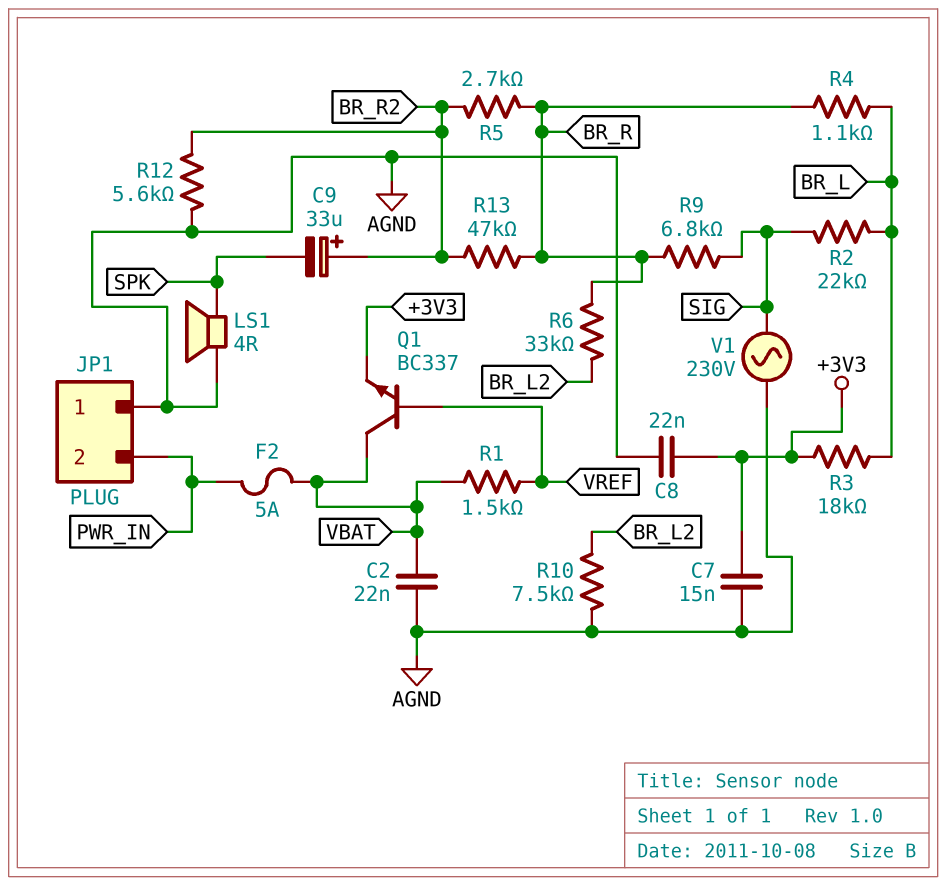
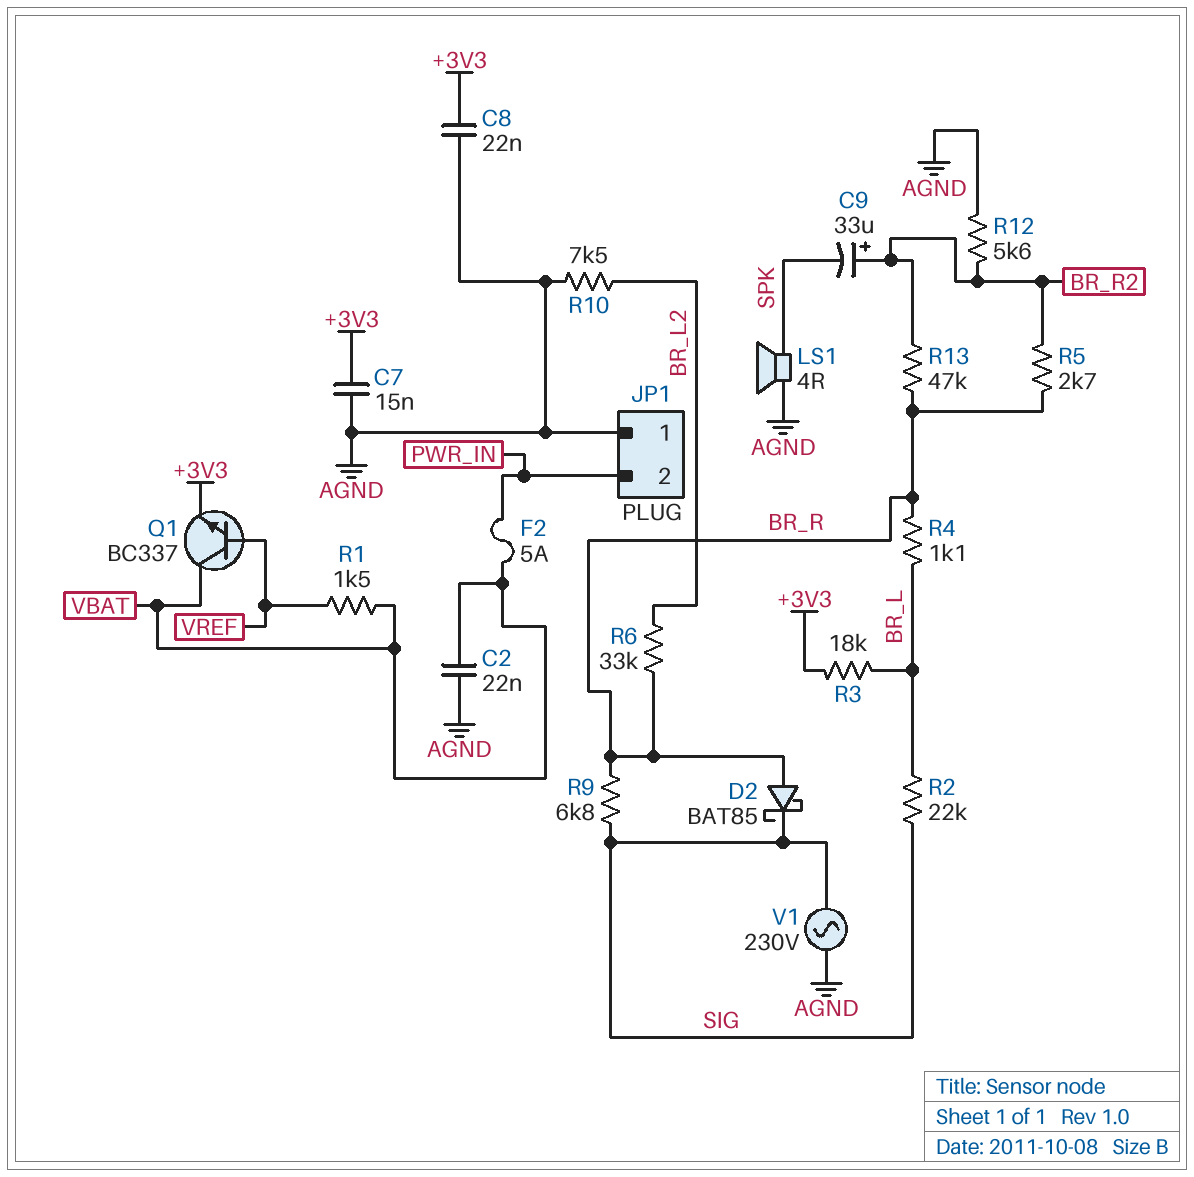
D2: none -> schottky BAT85 (A BR_R, K SIG)

